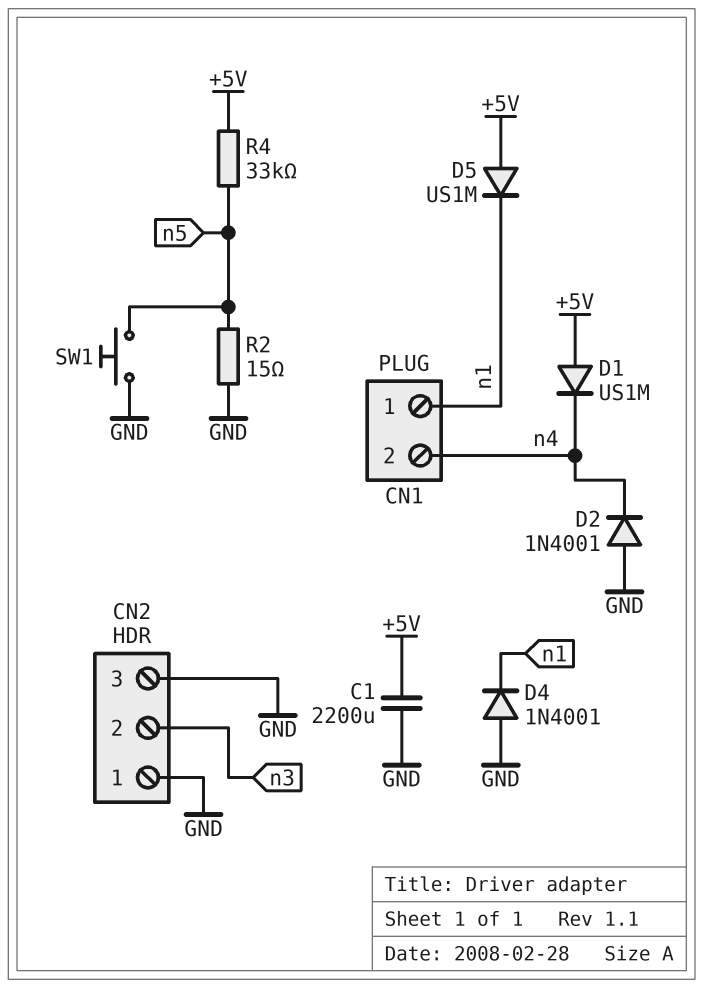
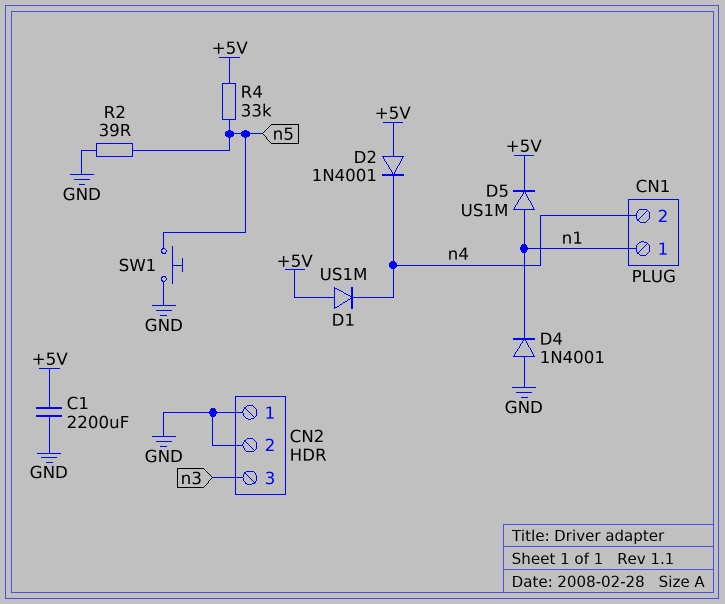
CN2 pin 2: n3 -> GND
CN2 pin 3: GND -> n3
D2: diode 1N4001 (A GND, K n4) -> diode 1N4001 (A +5V, K n4)
D5: diode US1M (A +5V, K n1) -> diode US1M (A n1, K +5V)
R2: 15 (GND, n5) -> 39 (GND, n5)

